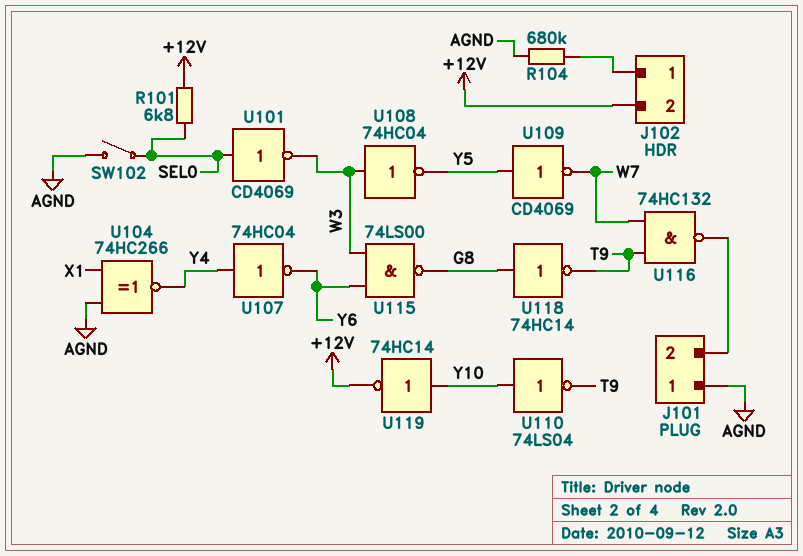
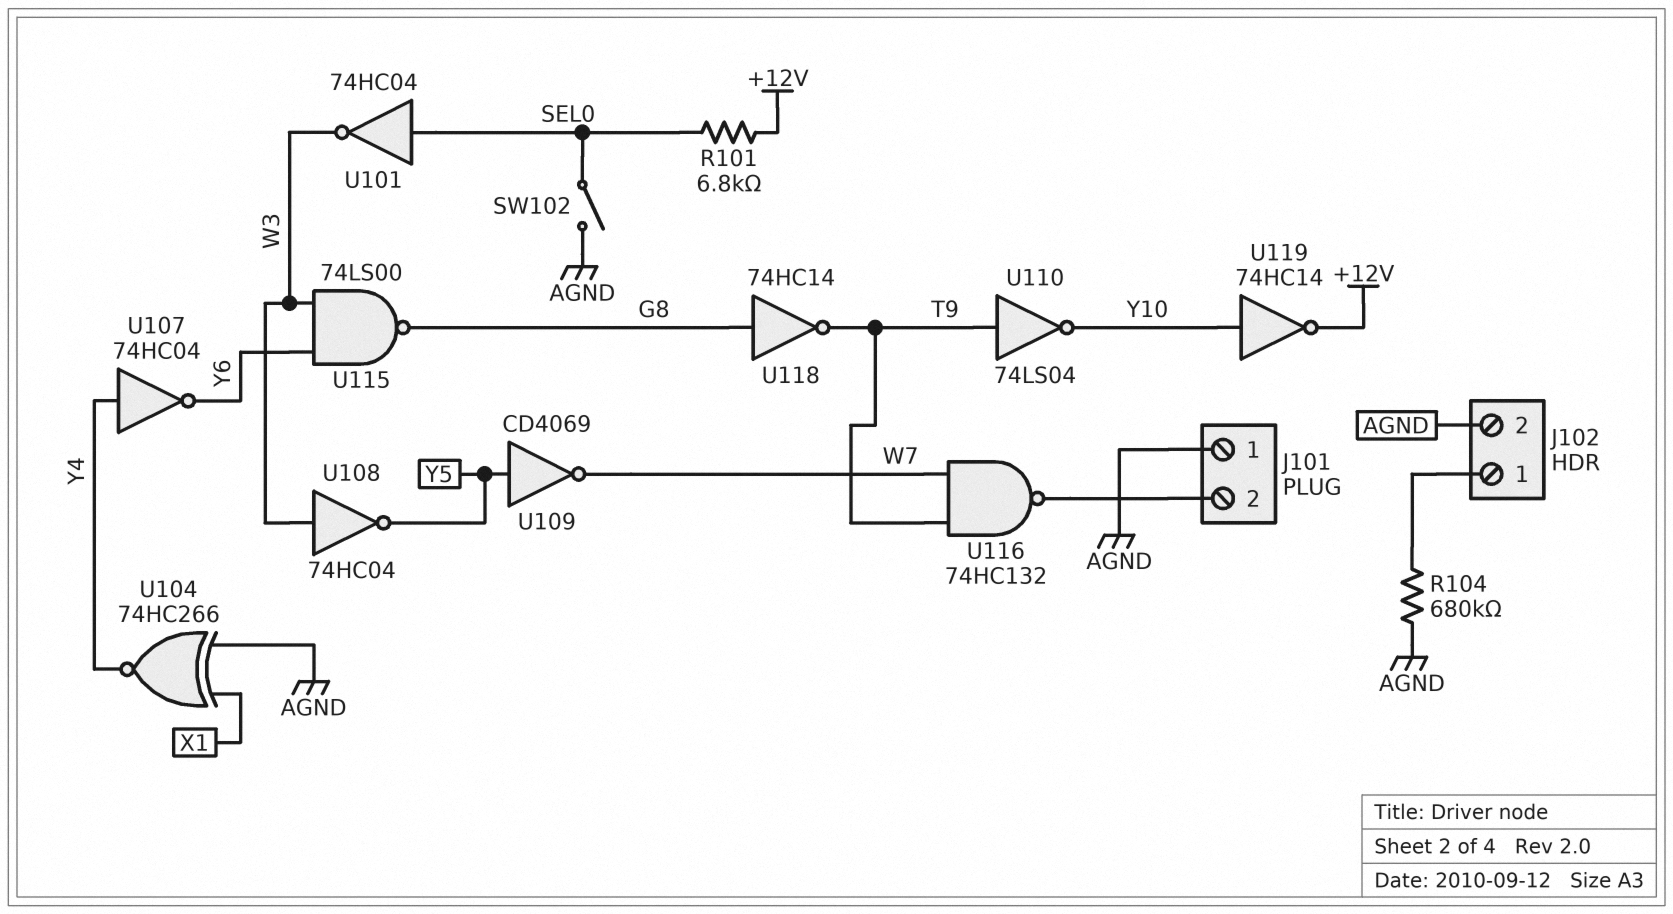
J102 pin 2: +12V -> AGND
U101: NOT CD4069 (in SEL0, out W3) -> NOT 74HC04 (in SEL0, out W3)
U110: NOT 74LS04 (in Y10, out T9) -> NOT 74LS04 (in T9, out Y10)

